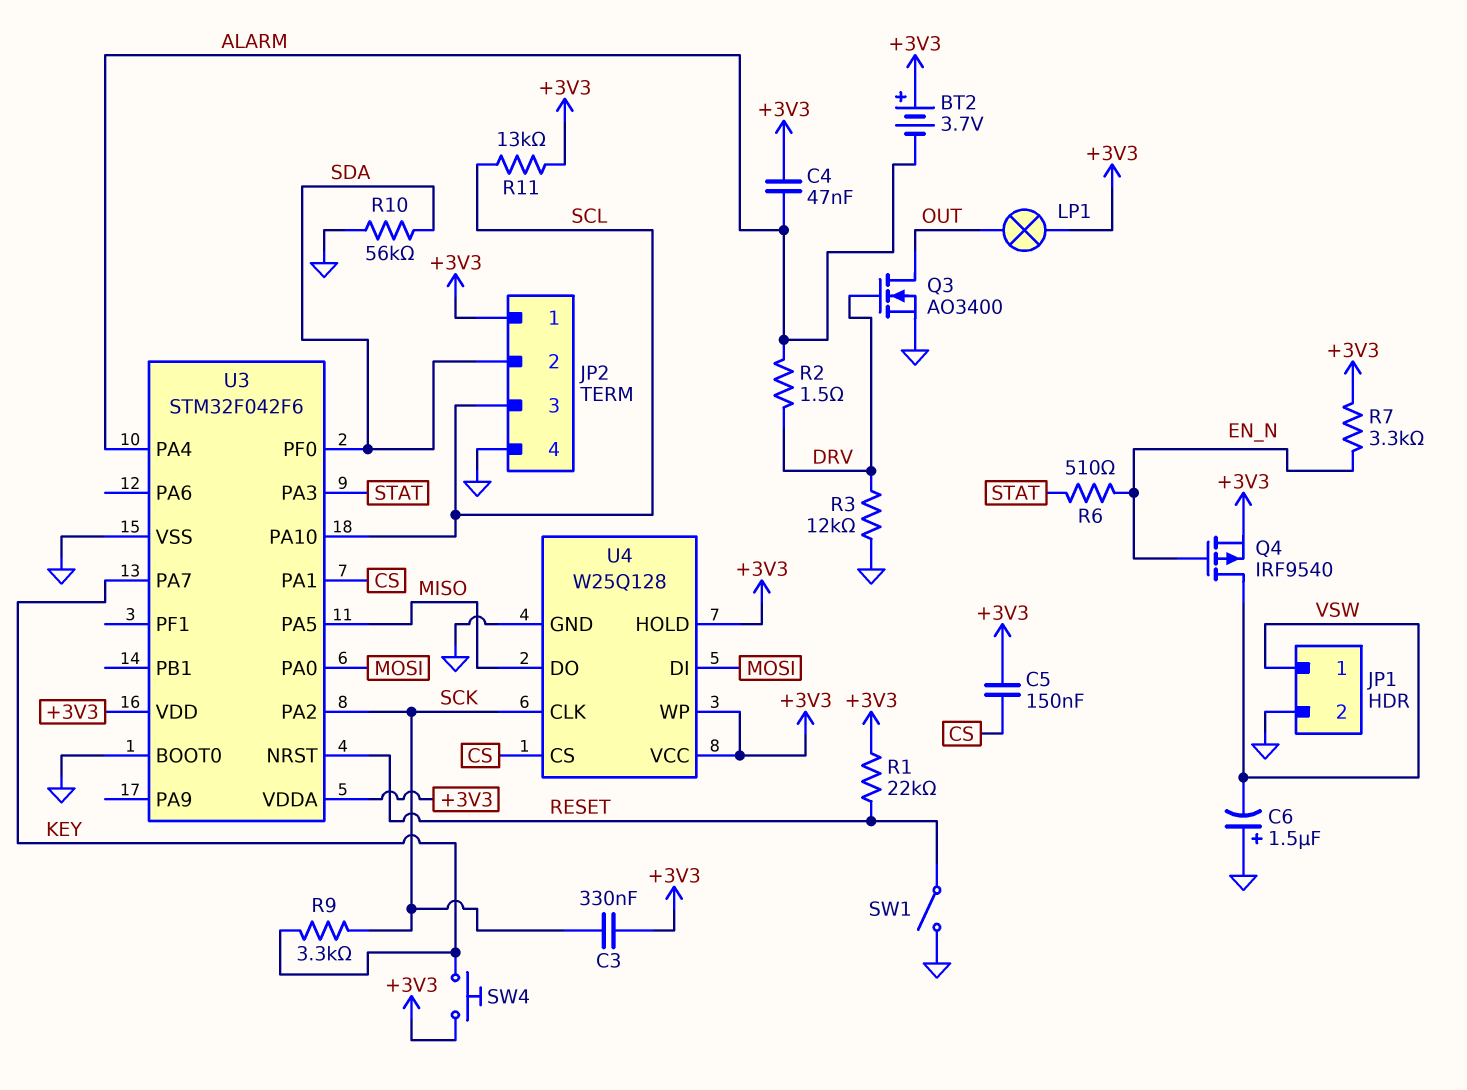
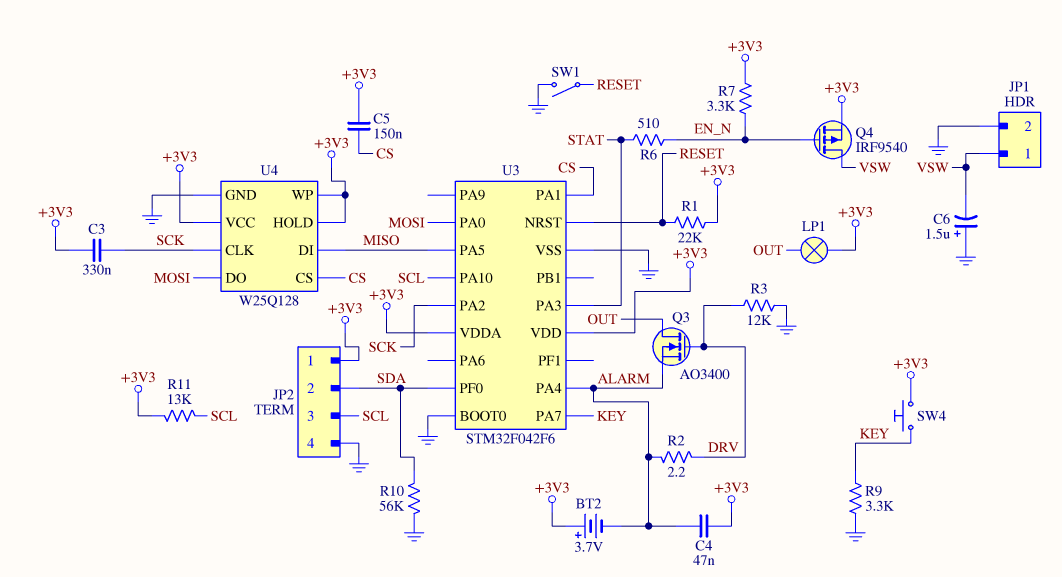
Q3: NMOS AO3400 (G DRV, D OUT, S GND) -> NMOS AO3400 (G DRV, D OUT, S ALARM)
R2: 1.5 (ALARM, DRV) -> 2.2 (ALARM, DRV)
R9: 3.3k (KEY, SCK) -> 3.3k (GND, KEY)
U4 pin DI: MOSI -> MISO
U4 pin DO: MISO -> MOSI

